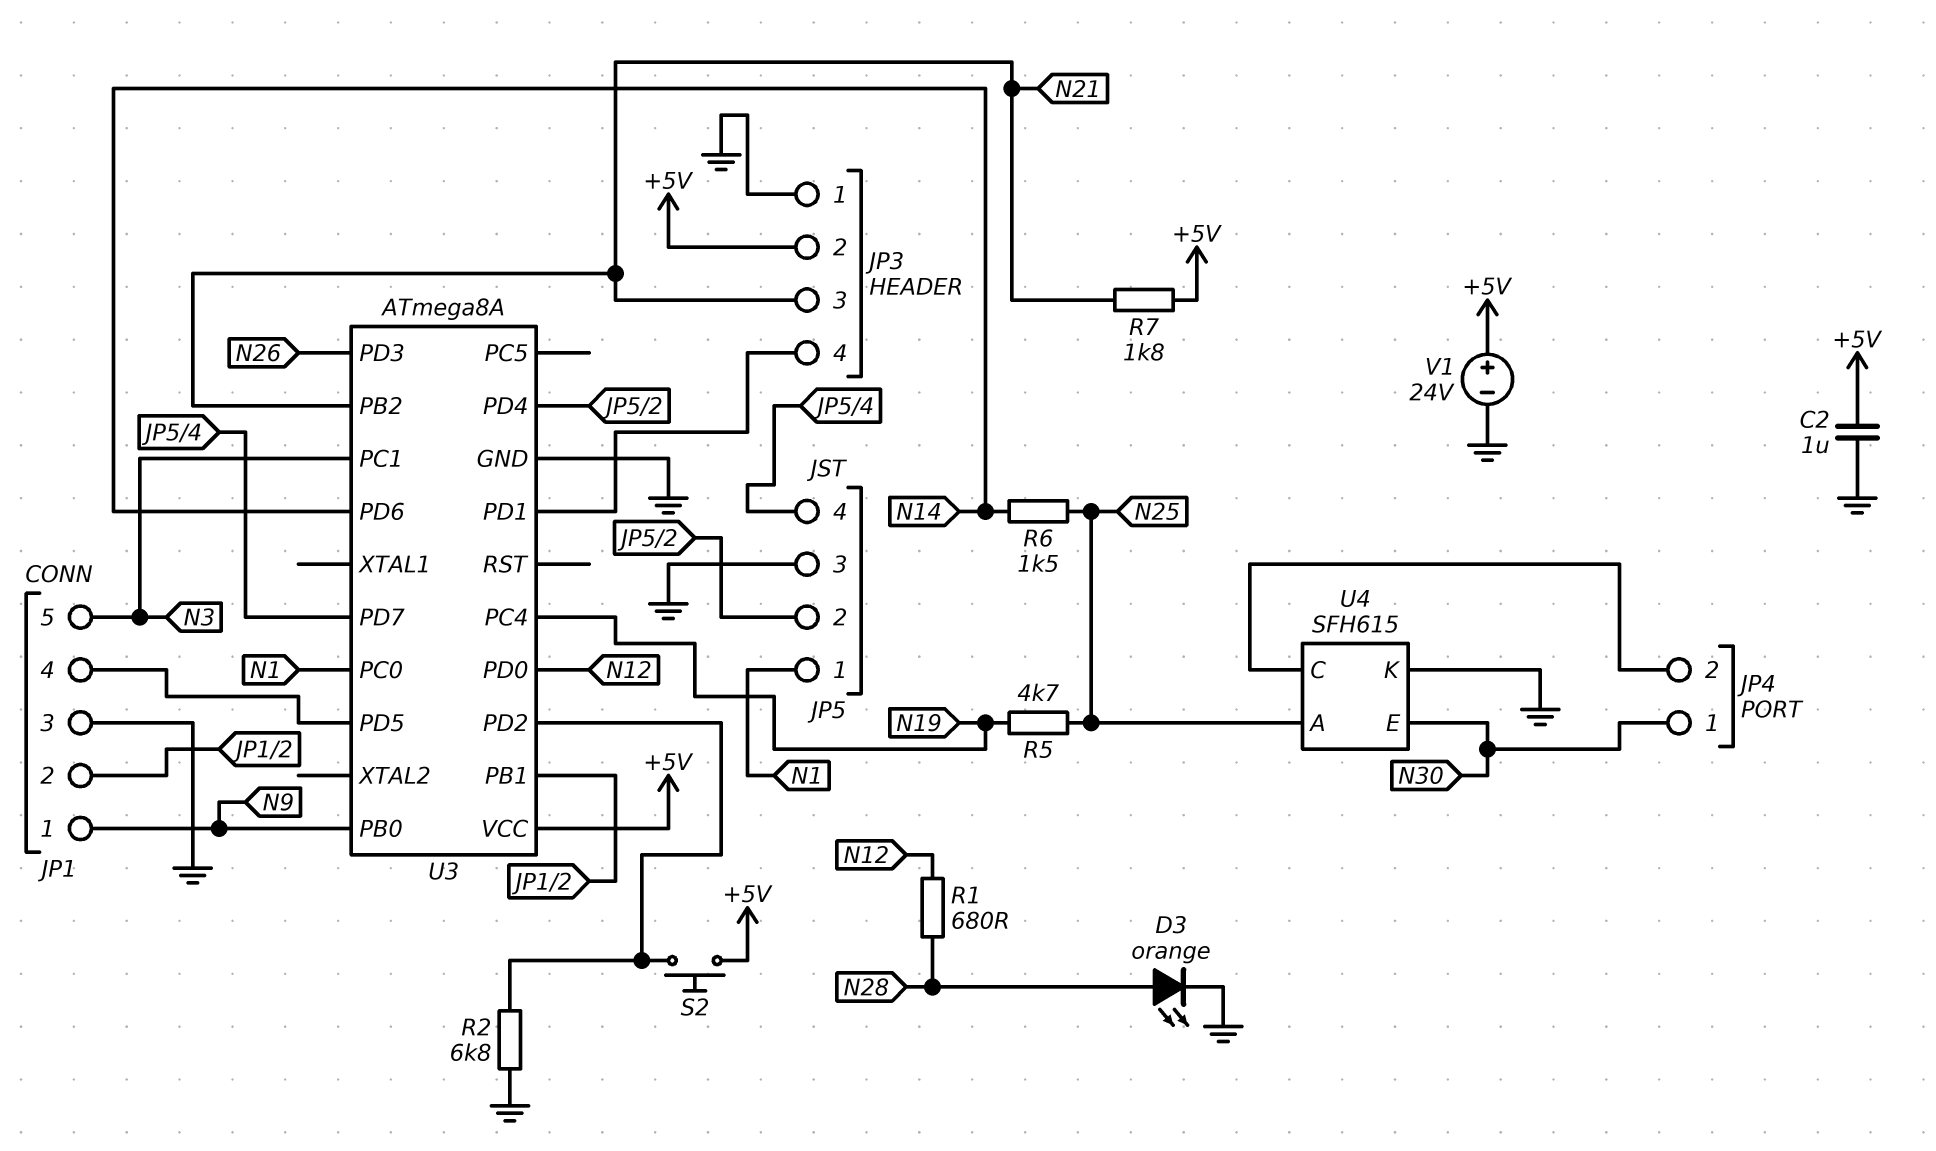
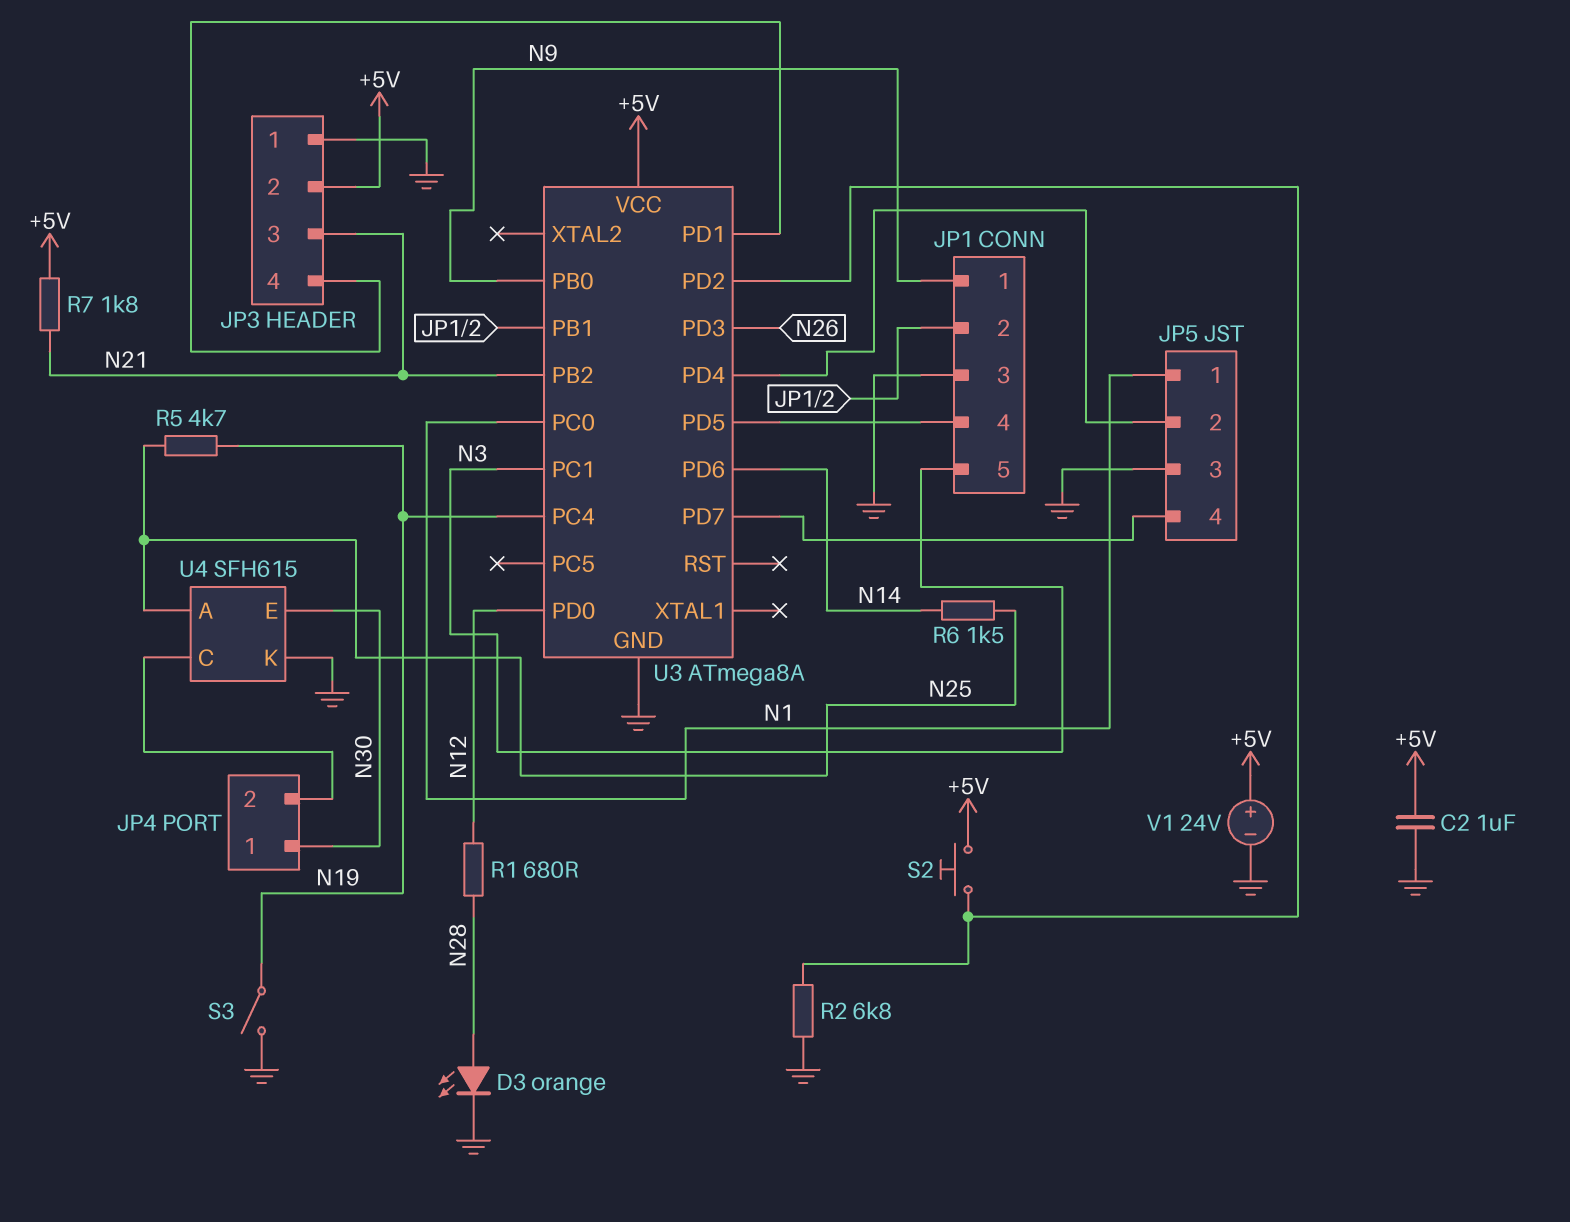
S3: none -> switch (GND, N19)

